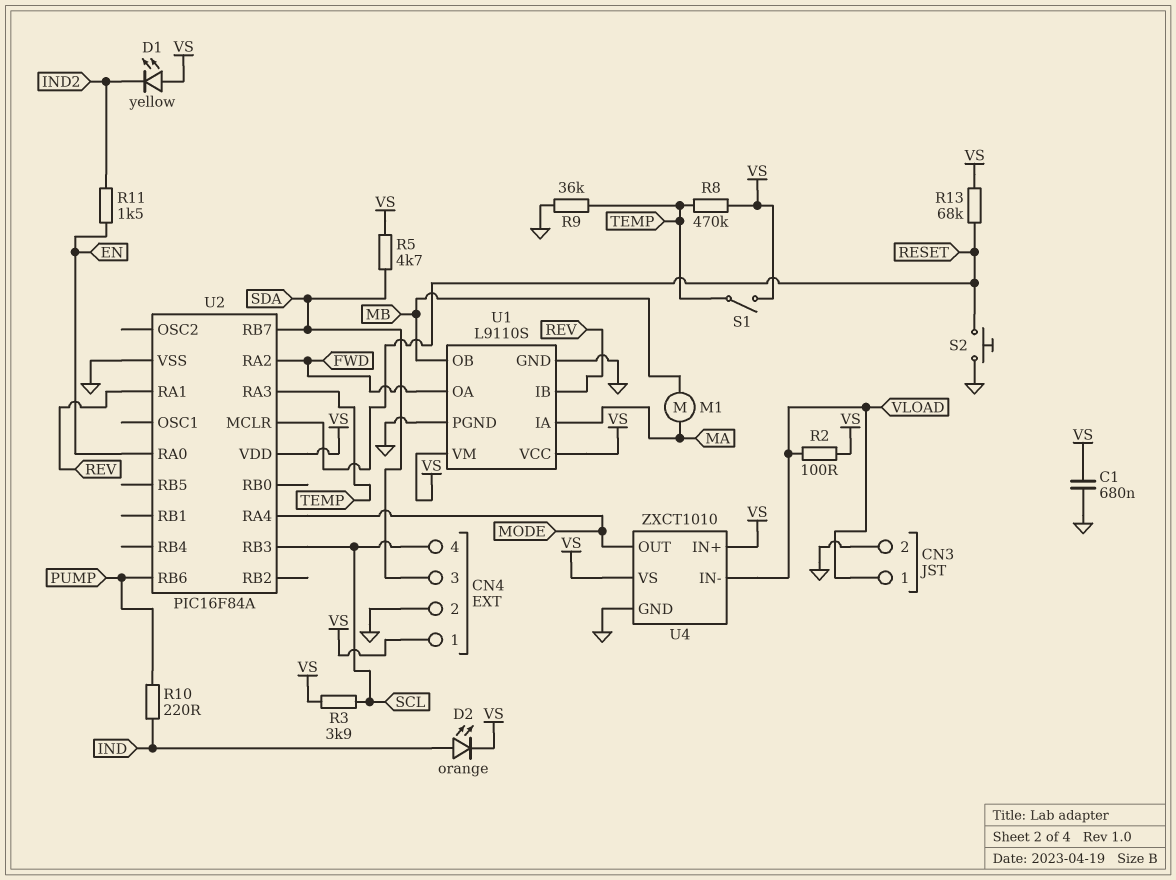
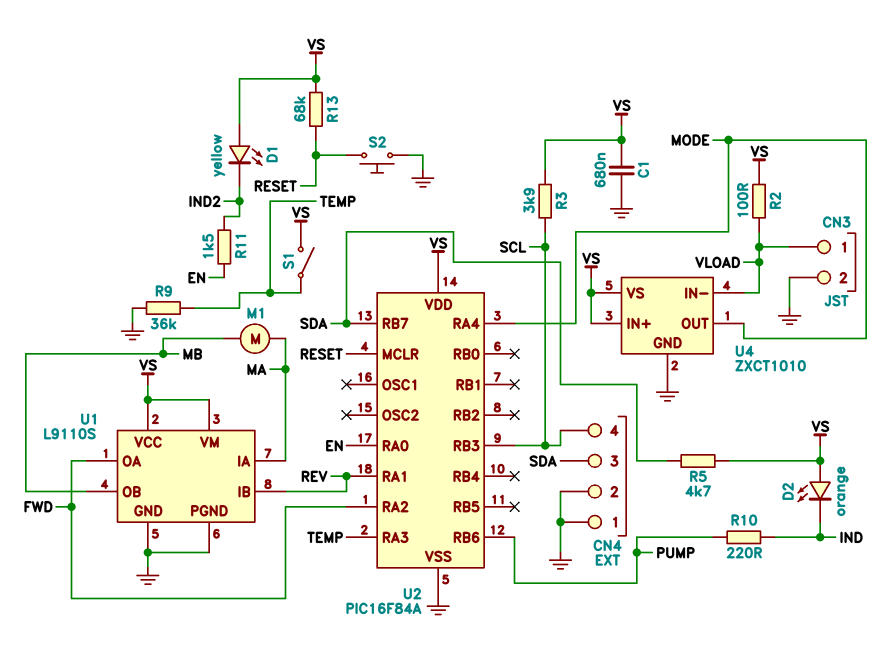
CN4 pin 1: VS -> GND
D2: LED orange (A IND, K VS) -> LED orange (A VS, K IND)
R8: 470k (TEMP, VS) -> none

